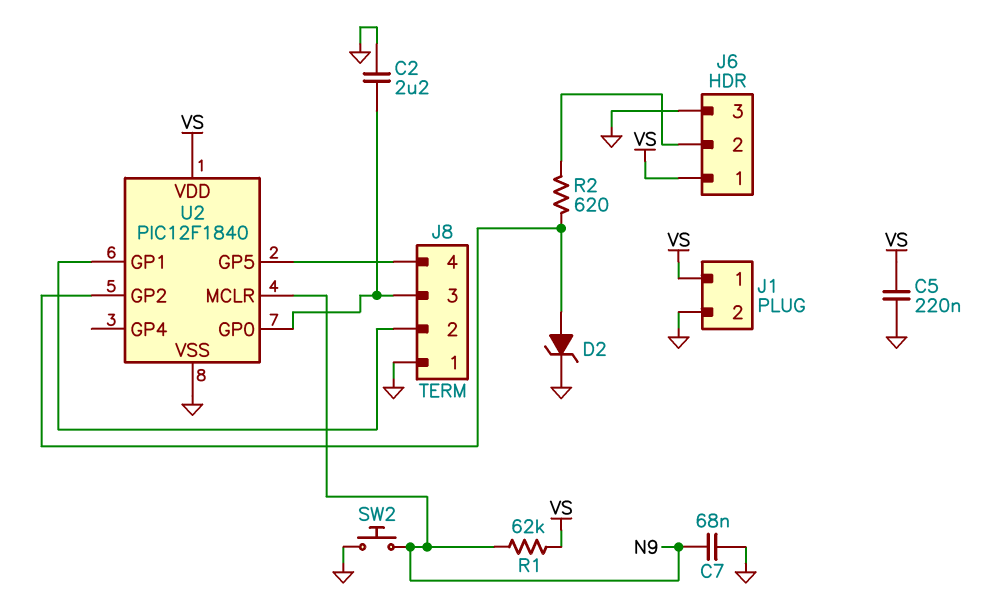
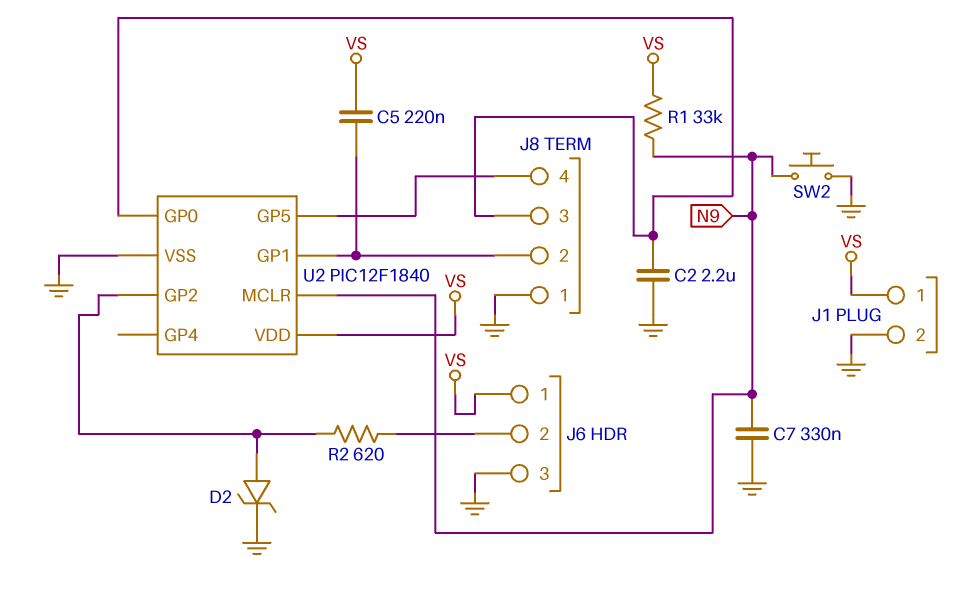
C5: 220nF (GND, VS) -> 220nF (J8/2, VS)
C7: 68nF (GND, N9) -> 330nF (GND, N9)
R1: 62k (N9, VS) -> 33k (N9, VS)

